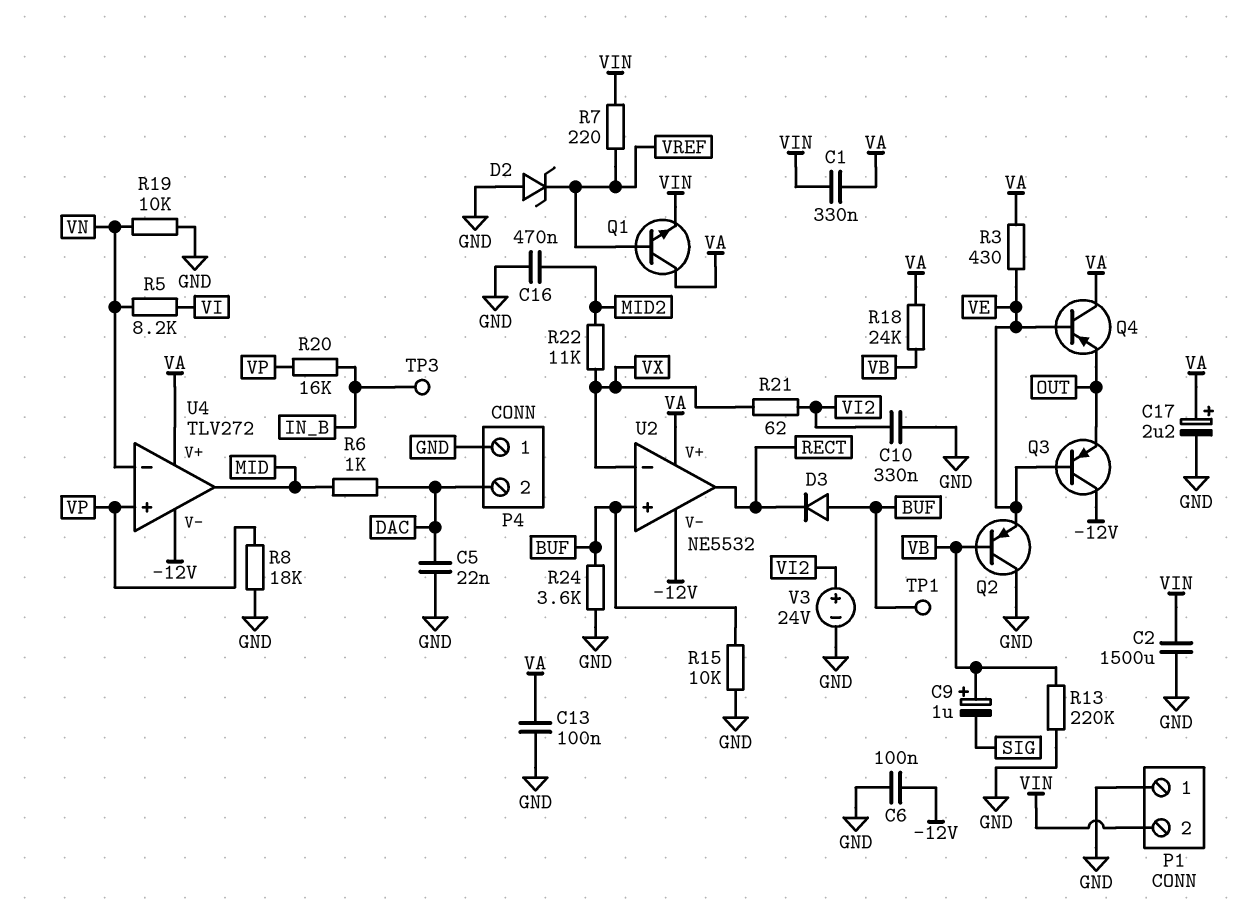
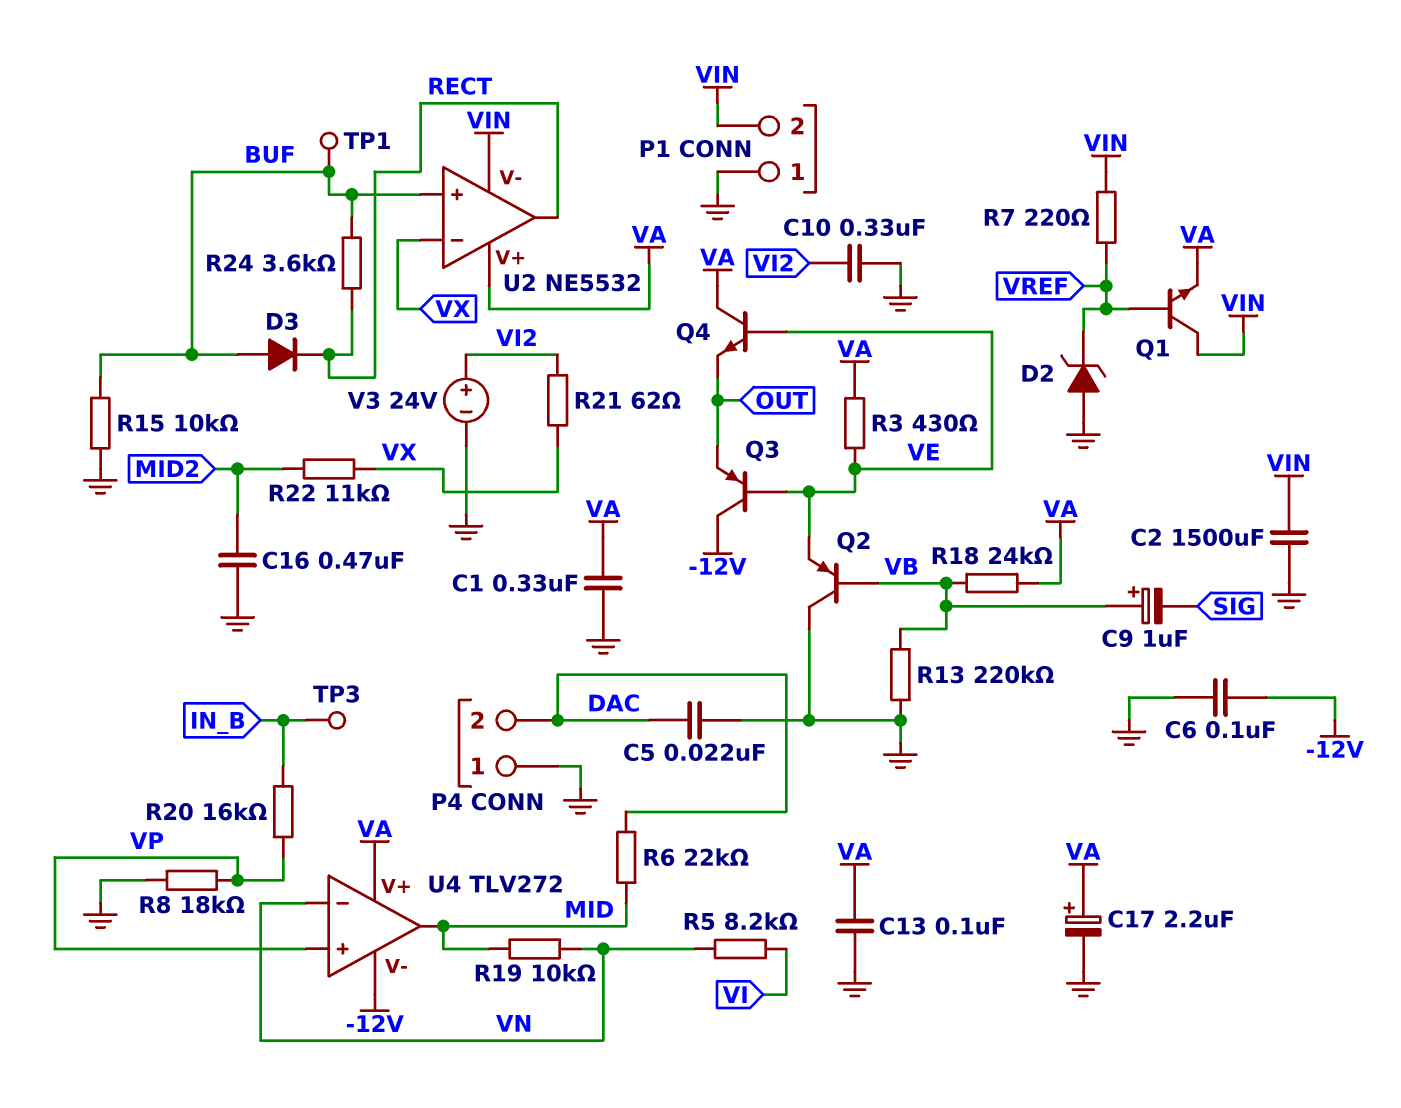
C1: 330nF (VA, VIN) -> 330nF (GND, VA)
Q1: NPN (B VREF, C VA, E VIN) -> NPN (B VREF, C VIN, E VA)
Q4: PNP (B VE, C VA, E OUT) -> NPN (B VE, C VA, E OUT)
R6: 1k (DAC, MID) -> 22k (DAC, MID)
R19: 10k (GND, VN) -> 10k (MID, VN)
R24: 3.6k (BUF, GND) -> 3.6k (BUF, RECT)
U2 pin V-: -12V -> VIN

